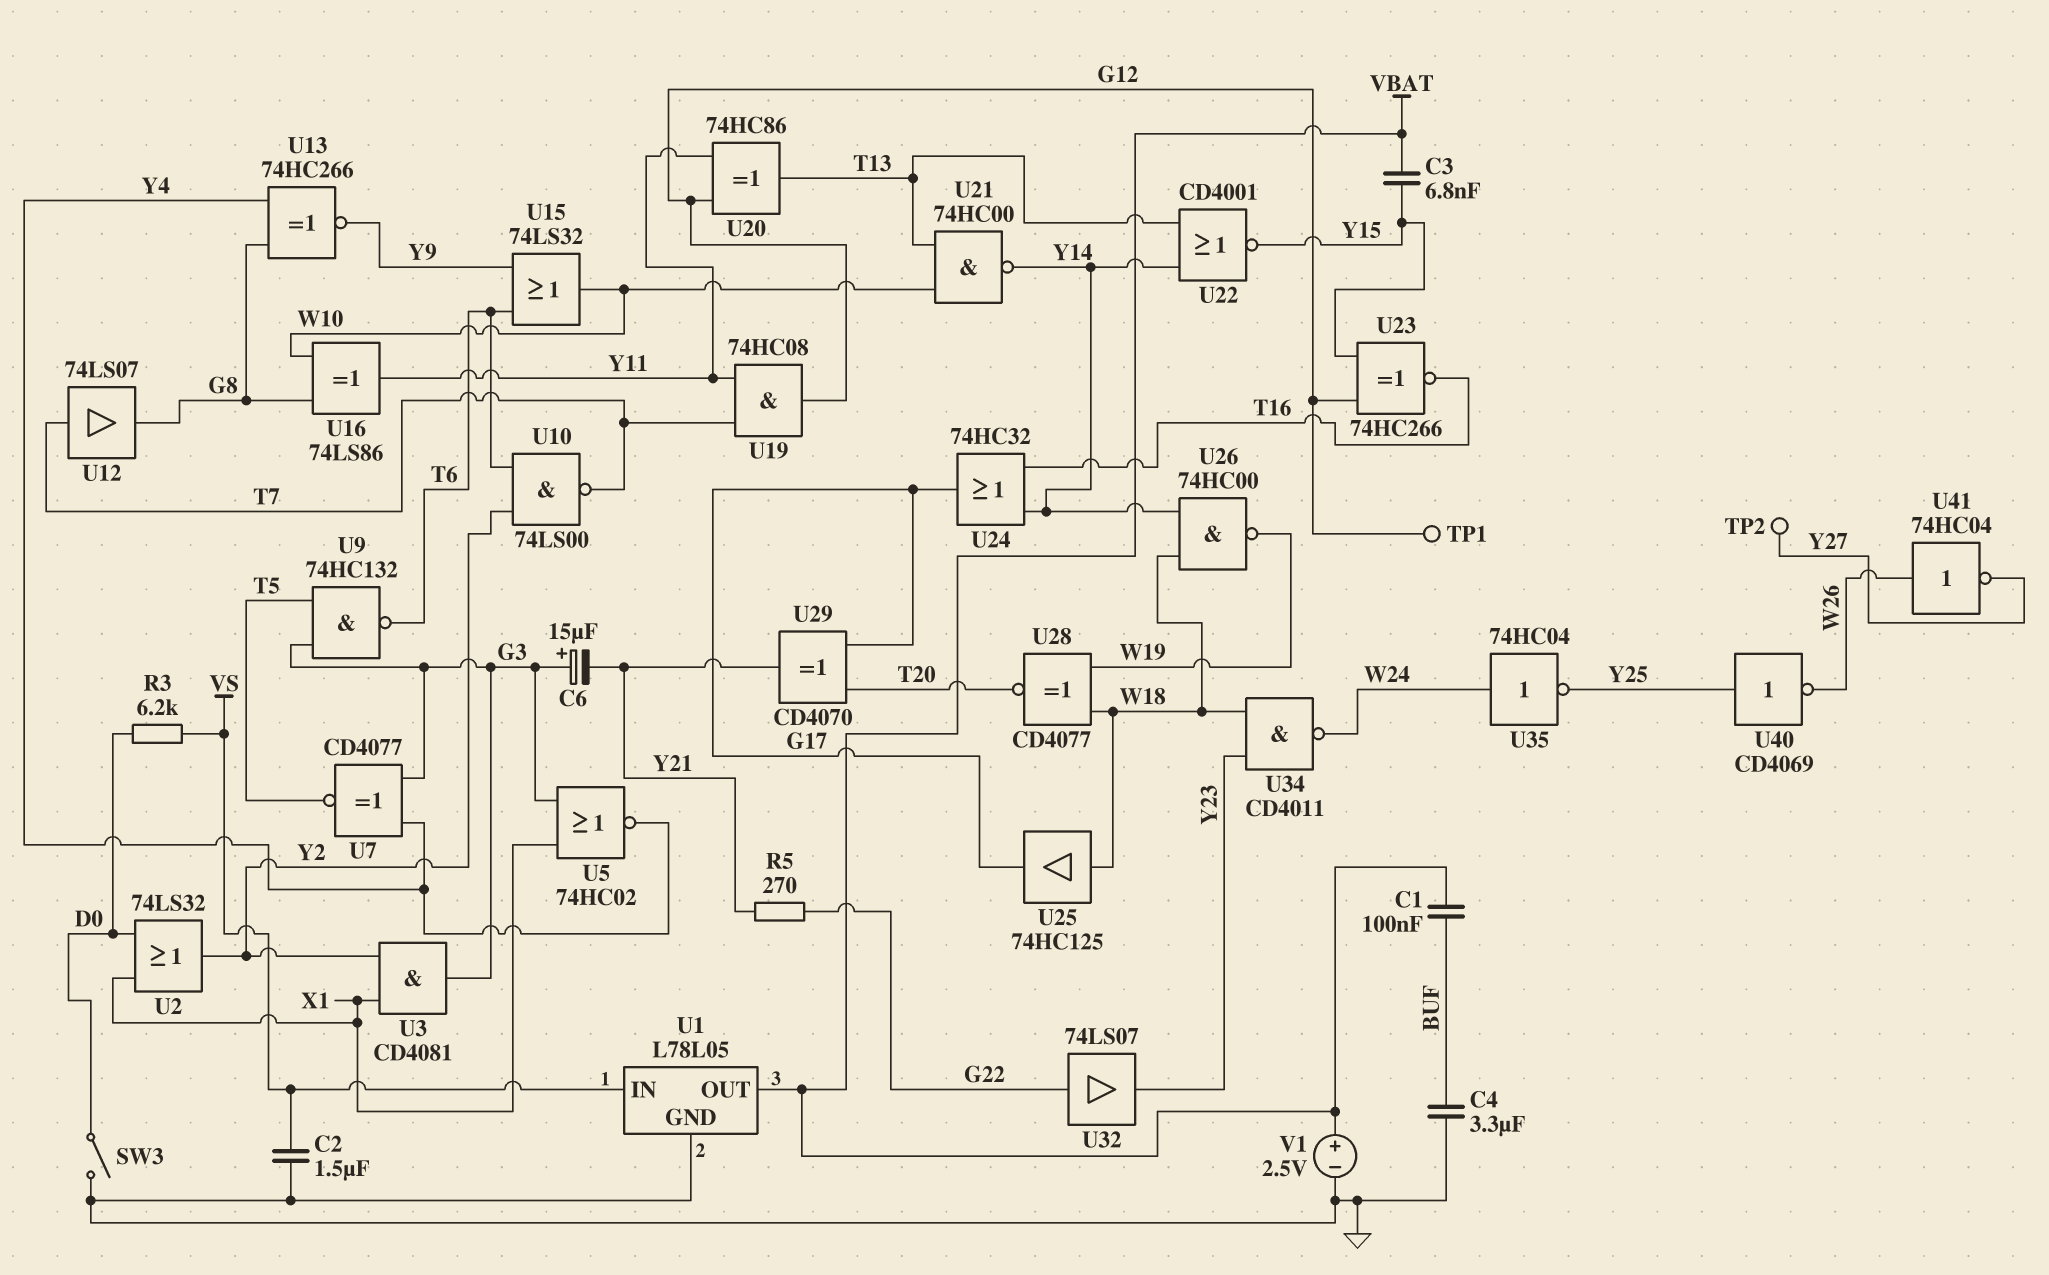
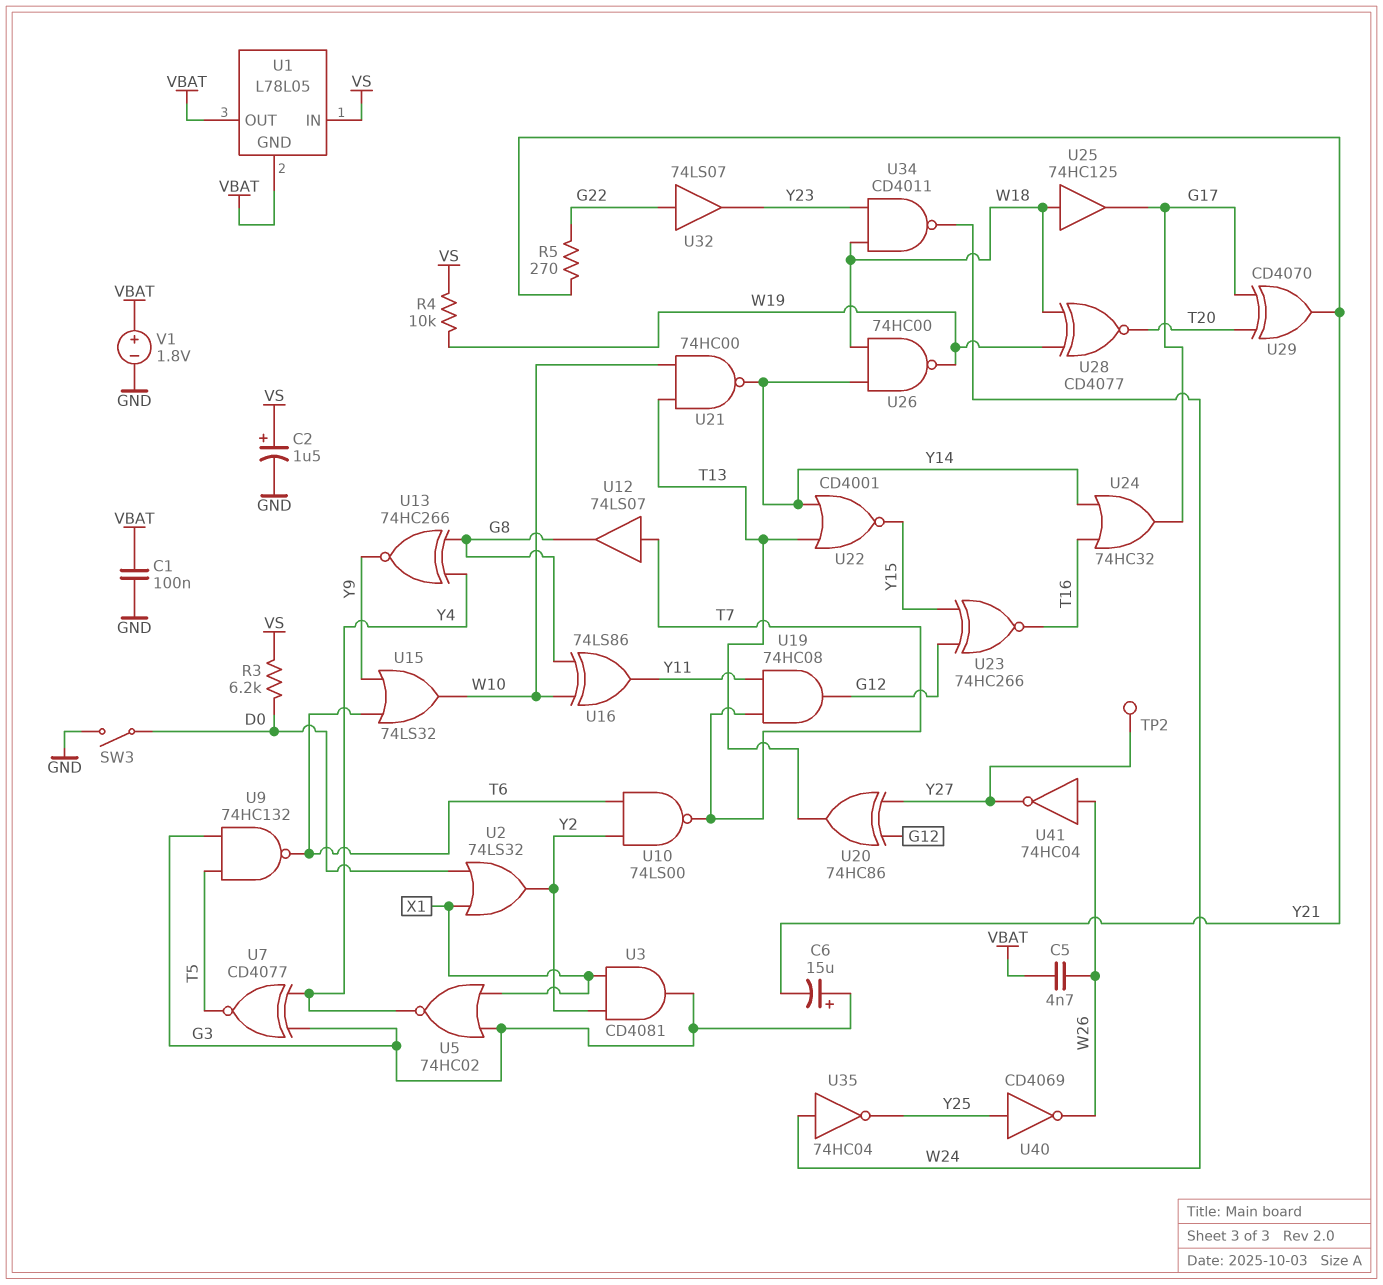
C1: 100nF (BUF, VBAT) -> 100nF (GND, VBAT)
C2: 1.5uF (GND, VS) -> 1.5uF (plus VS, minus GND)
C3: 6.8nF (VBAT, Y15) -> none
C4: 3.3uF (BUF, GND) -> none
C5: none -> 4.7nF (VBAT, W26)
R4: none -> 10k (VS, W19)
TP1: test point (G12) -> none
U1 pin GND: GND -> VBAT
U20: XOR 74HC86 (in G12, in Y11, out T13) -> XOR 74HC86 (in G12, in Y27, out T13)
V1: 2.5V (plus VBAT, minus GND) -> 1.8V (plus VBAT, minus GND)

